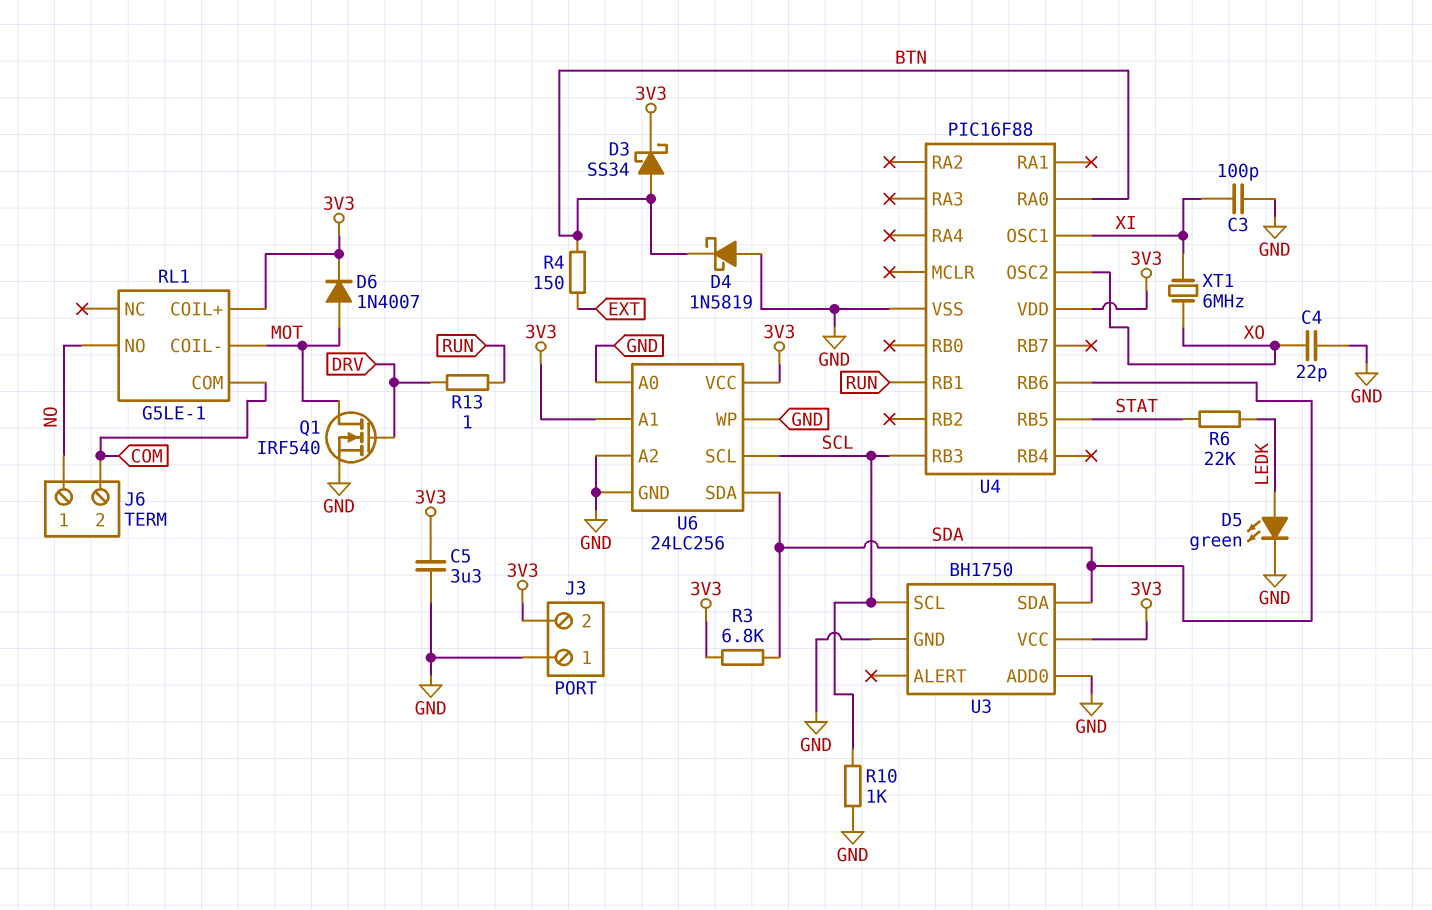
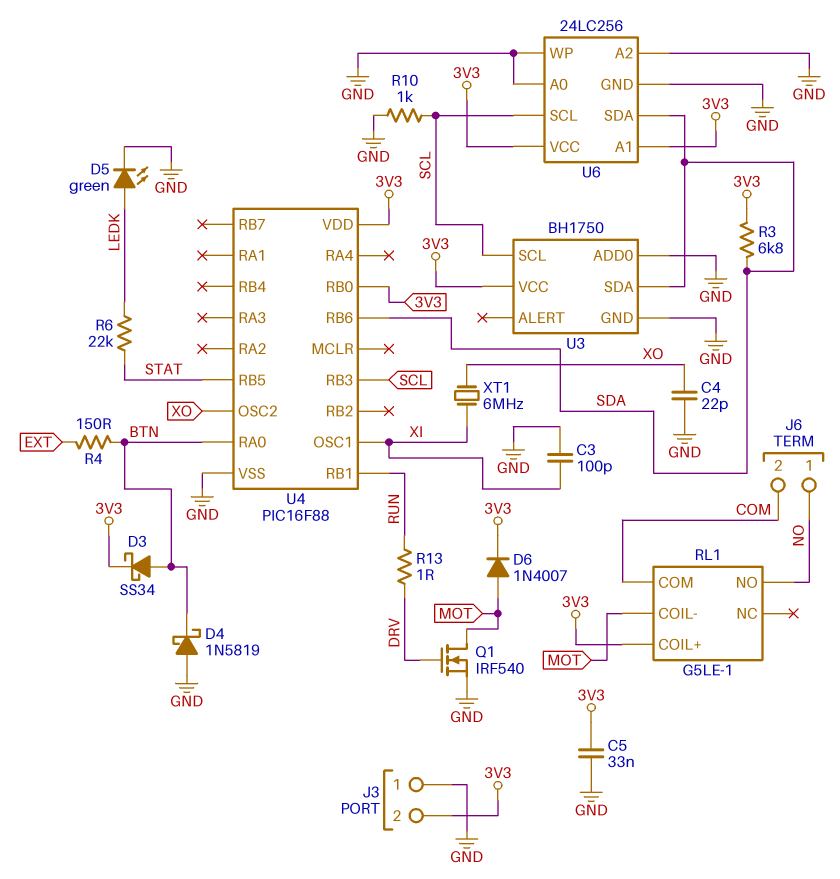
C5: 3.3uF (3V3, GND) -> 33nF (3V3, GND)
U4 pin RB0: none -> 3V3

